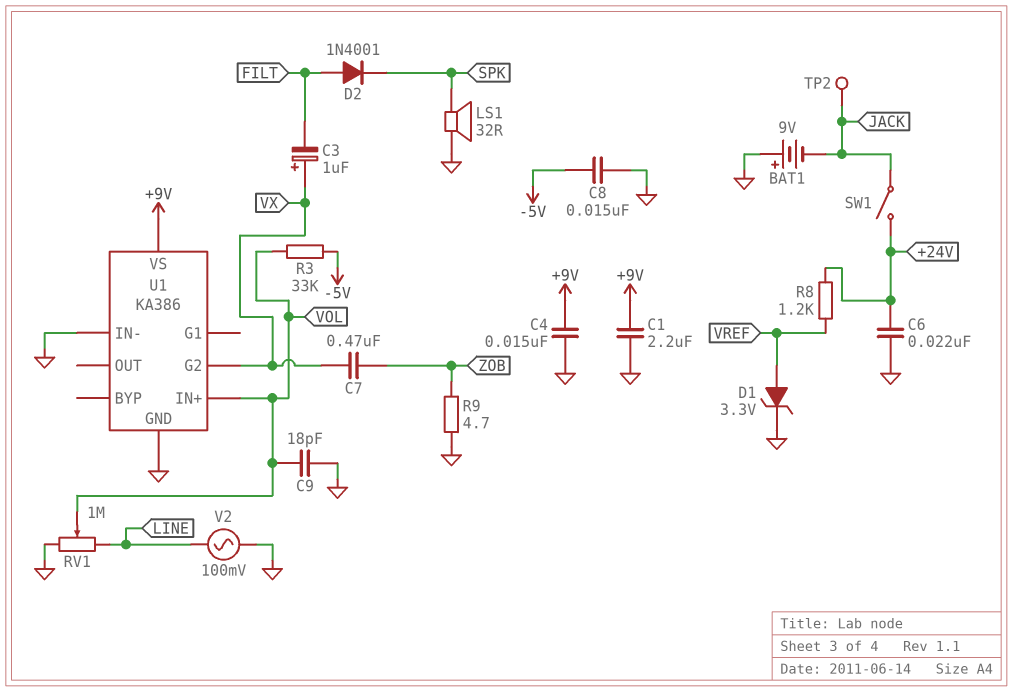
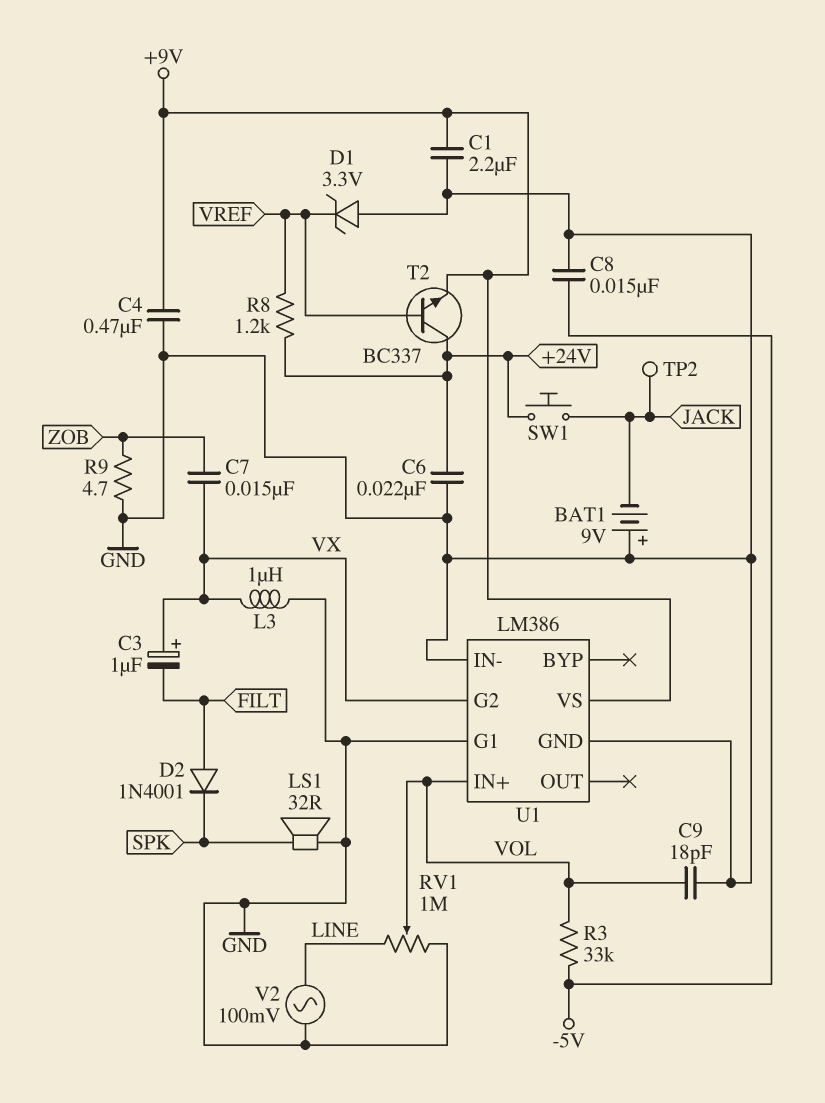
C4: 15nF (+9V, GND) -> 470nF (+9V, GND)
C7: 470nF (VX, ZOB) -> 15nF (VX, ZOB)
D1: zener 3.3V (A VREF, K GND) -> zener 3.3V (A GND, K VREF)
L3: none -> 1uH (GND, VX)
SW1: switch (+24V, JACK) -> button (+24V, JACK)
T2: none -> NPN BC337 (B VREF, C +24V, E +9V)
U1: KA386 -> LM386
U1 pin G1: none -> GND

